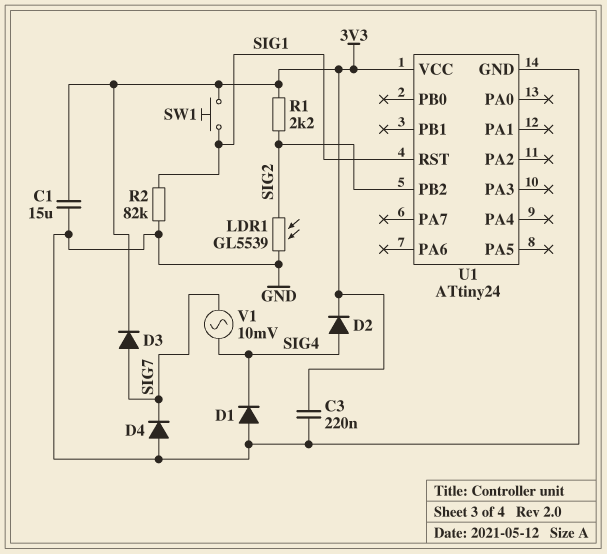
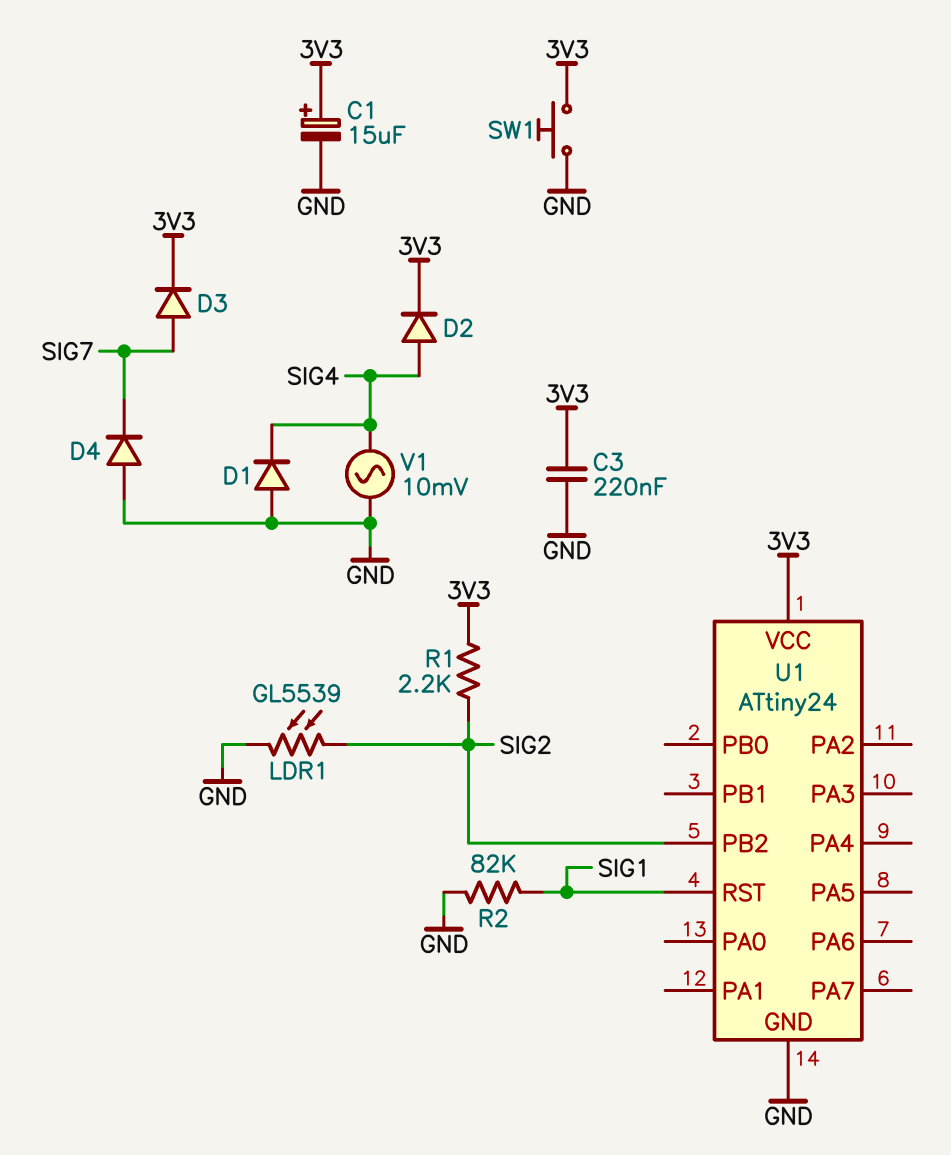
C1: 15uF (3V3, GND) -> 15uF (plus 3V3, minus GND)
SW1: button (3V3, SIG1) -> button (3V3, GND)
V1: AC 10mV (SIG4, SIG7) -> AC 10mV (GND, SIG4)

